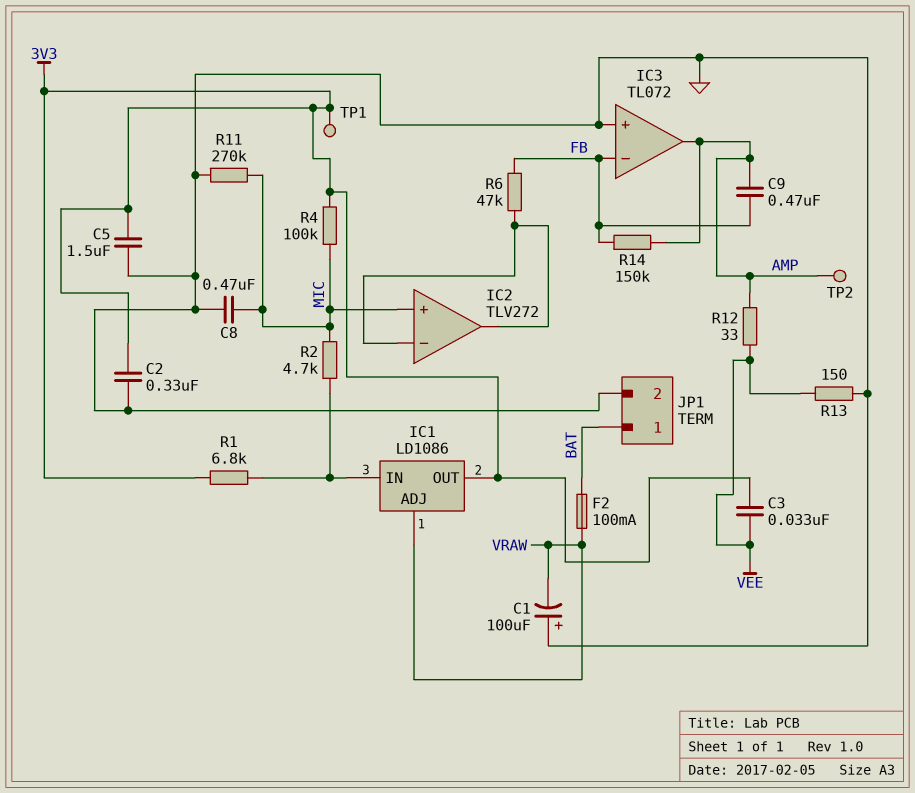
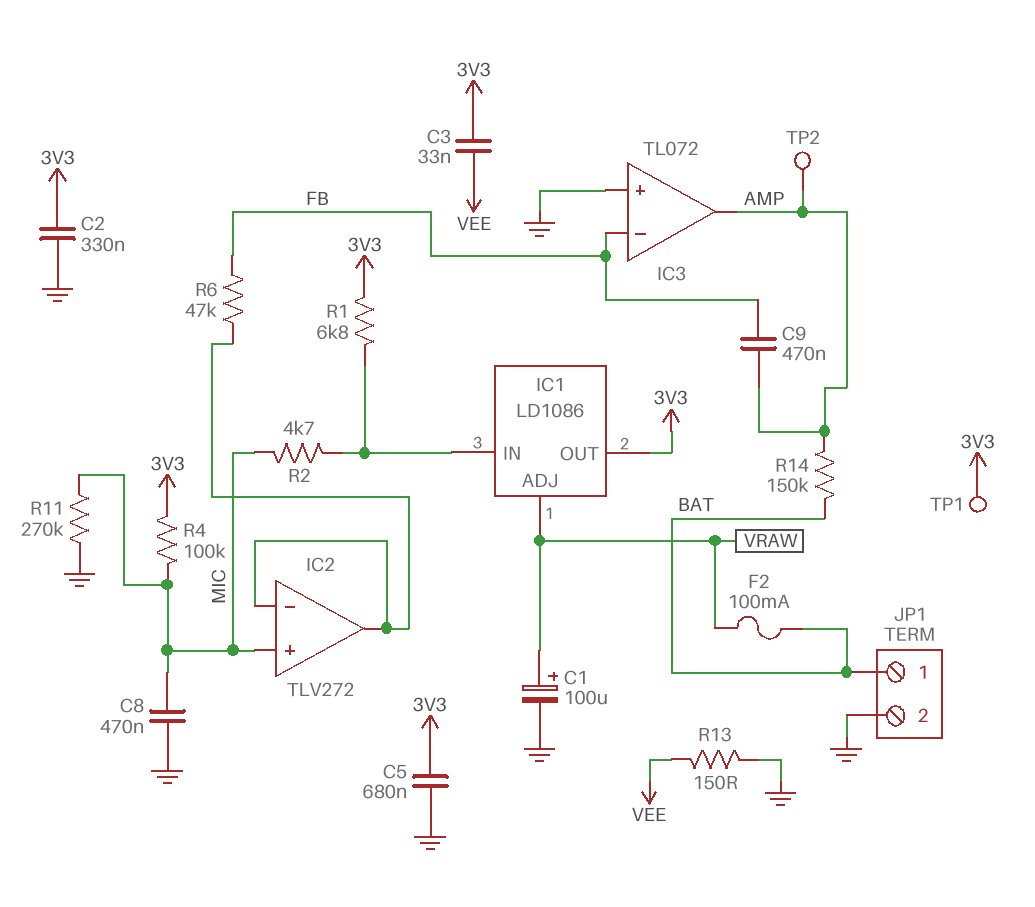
C1: 100uF (plus GND, minus VRAW) -> 100uF (plus VRAW, minus GND)
C5: 1.5uF (3V3, GND) -> 680nF (3V3, GND)
R12: 33 (AMP, VEE) -> none
R14: 150k (AMP, FB) -> 150k (AMP, BAT)

